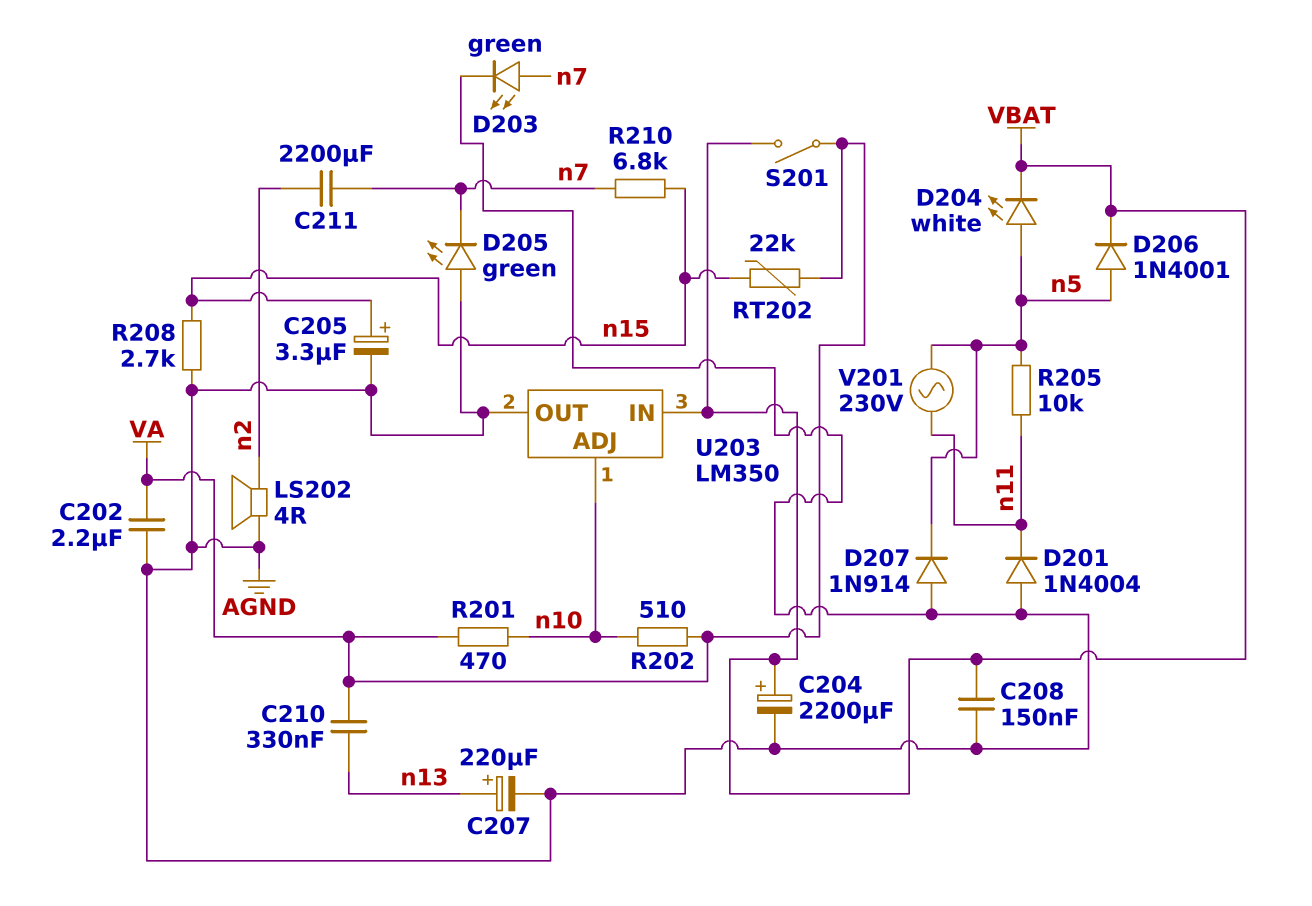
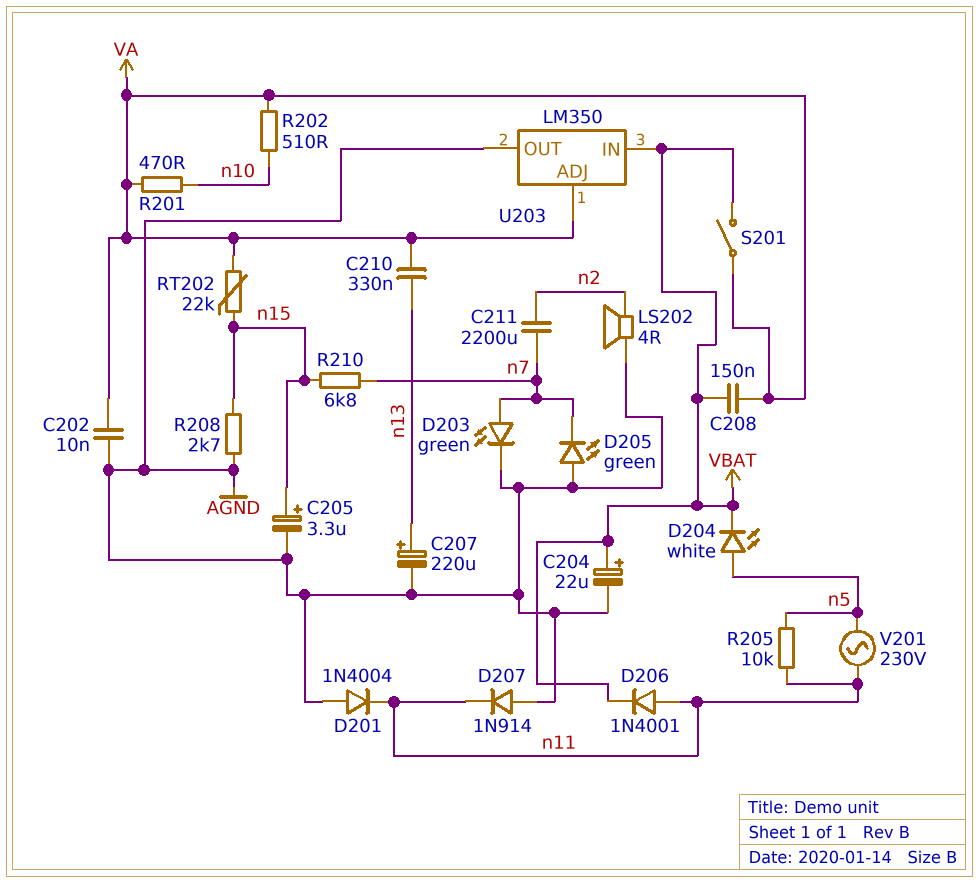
C202: 2.2uF (AGND, VA) -> 10nF (AGND, VA)
C204: 2200uF (plus VBAT, minus AGND) -> 22uF (plus VBAT, minus AGND)
C208: 150nF (AGND, VBAT) -> 150nF (VA, VBAT)
D206: diode 1N4001 (A n5, K VBAT) -> diode 1N4001 (A n11, K VBAT)
D207: diode 1N914 (A AGND, K n5) -> diode 1N914 (A AGND, K n11)
U203 pin ADJ: n10 -> VA

